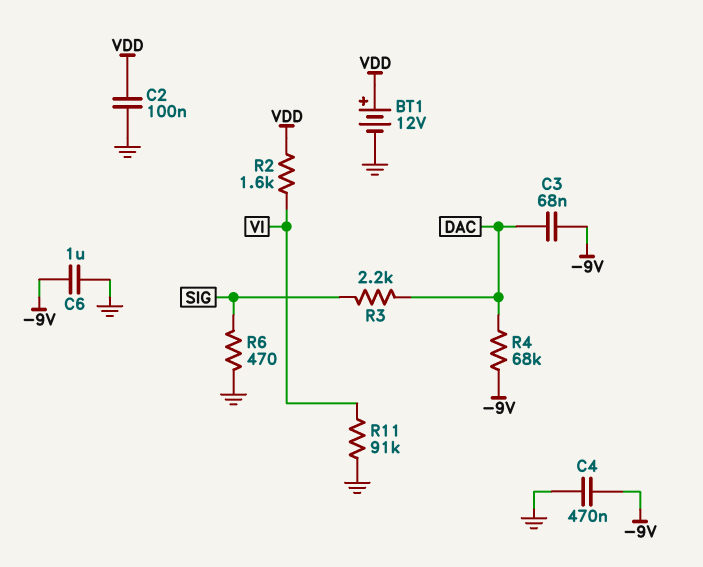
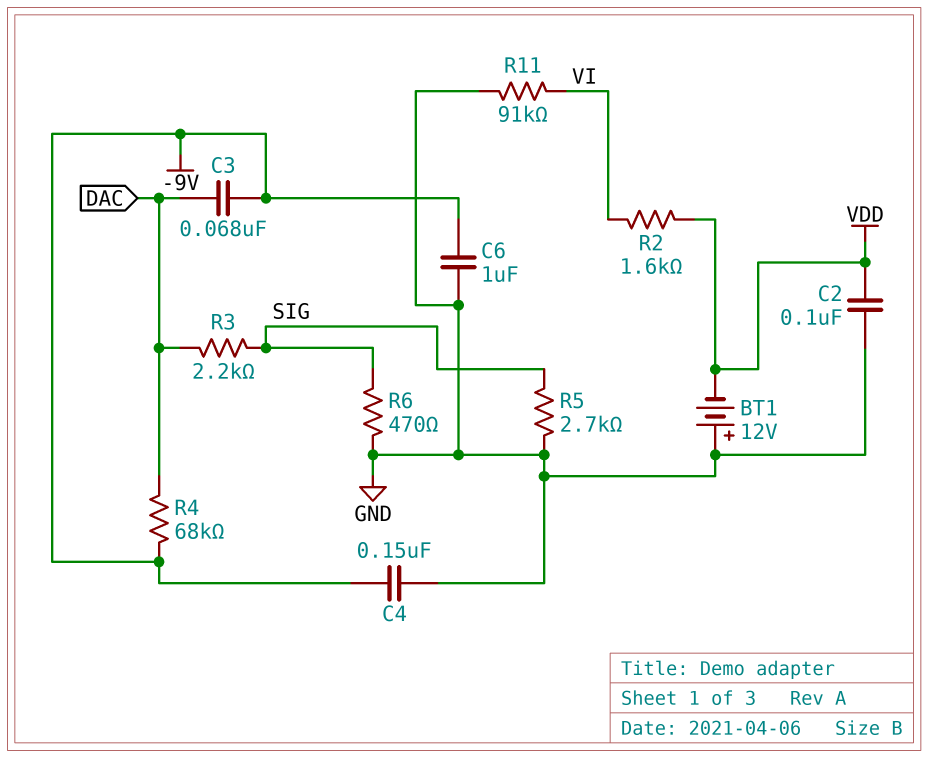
BT1: 12V (plus VDD, minus GND) -> 12V (plus GND, minus VDD)
C4: 470nF (-9V, GND) -> 150nF (-9V, GND)
R5: none -> 2.7k (GND, SIG)

